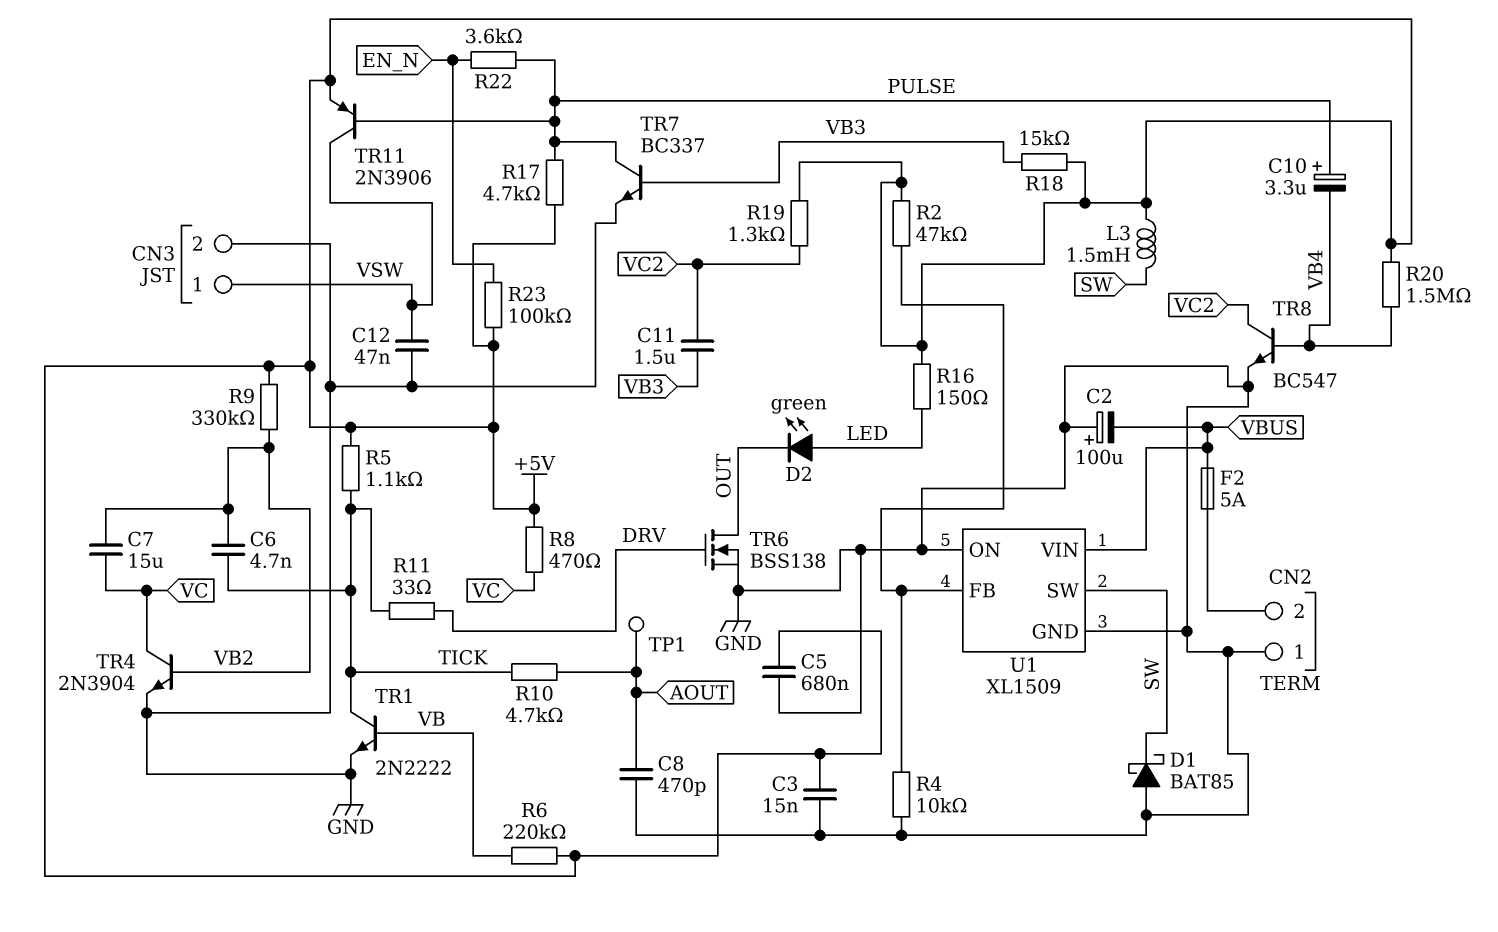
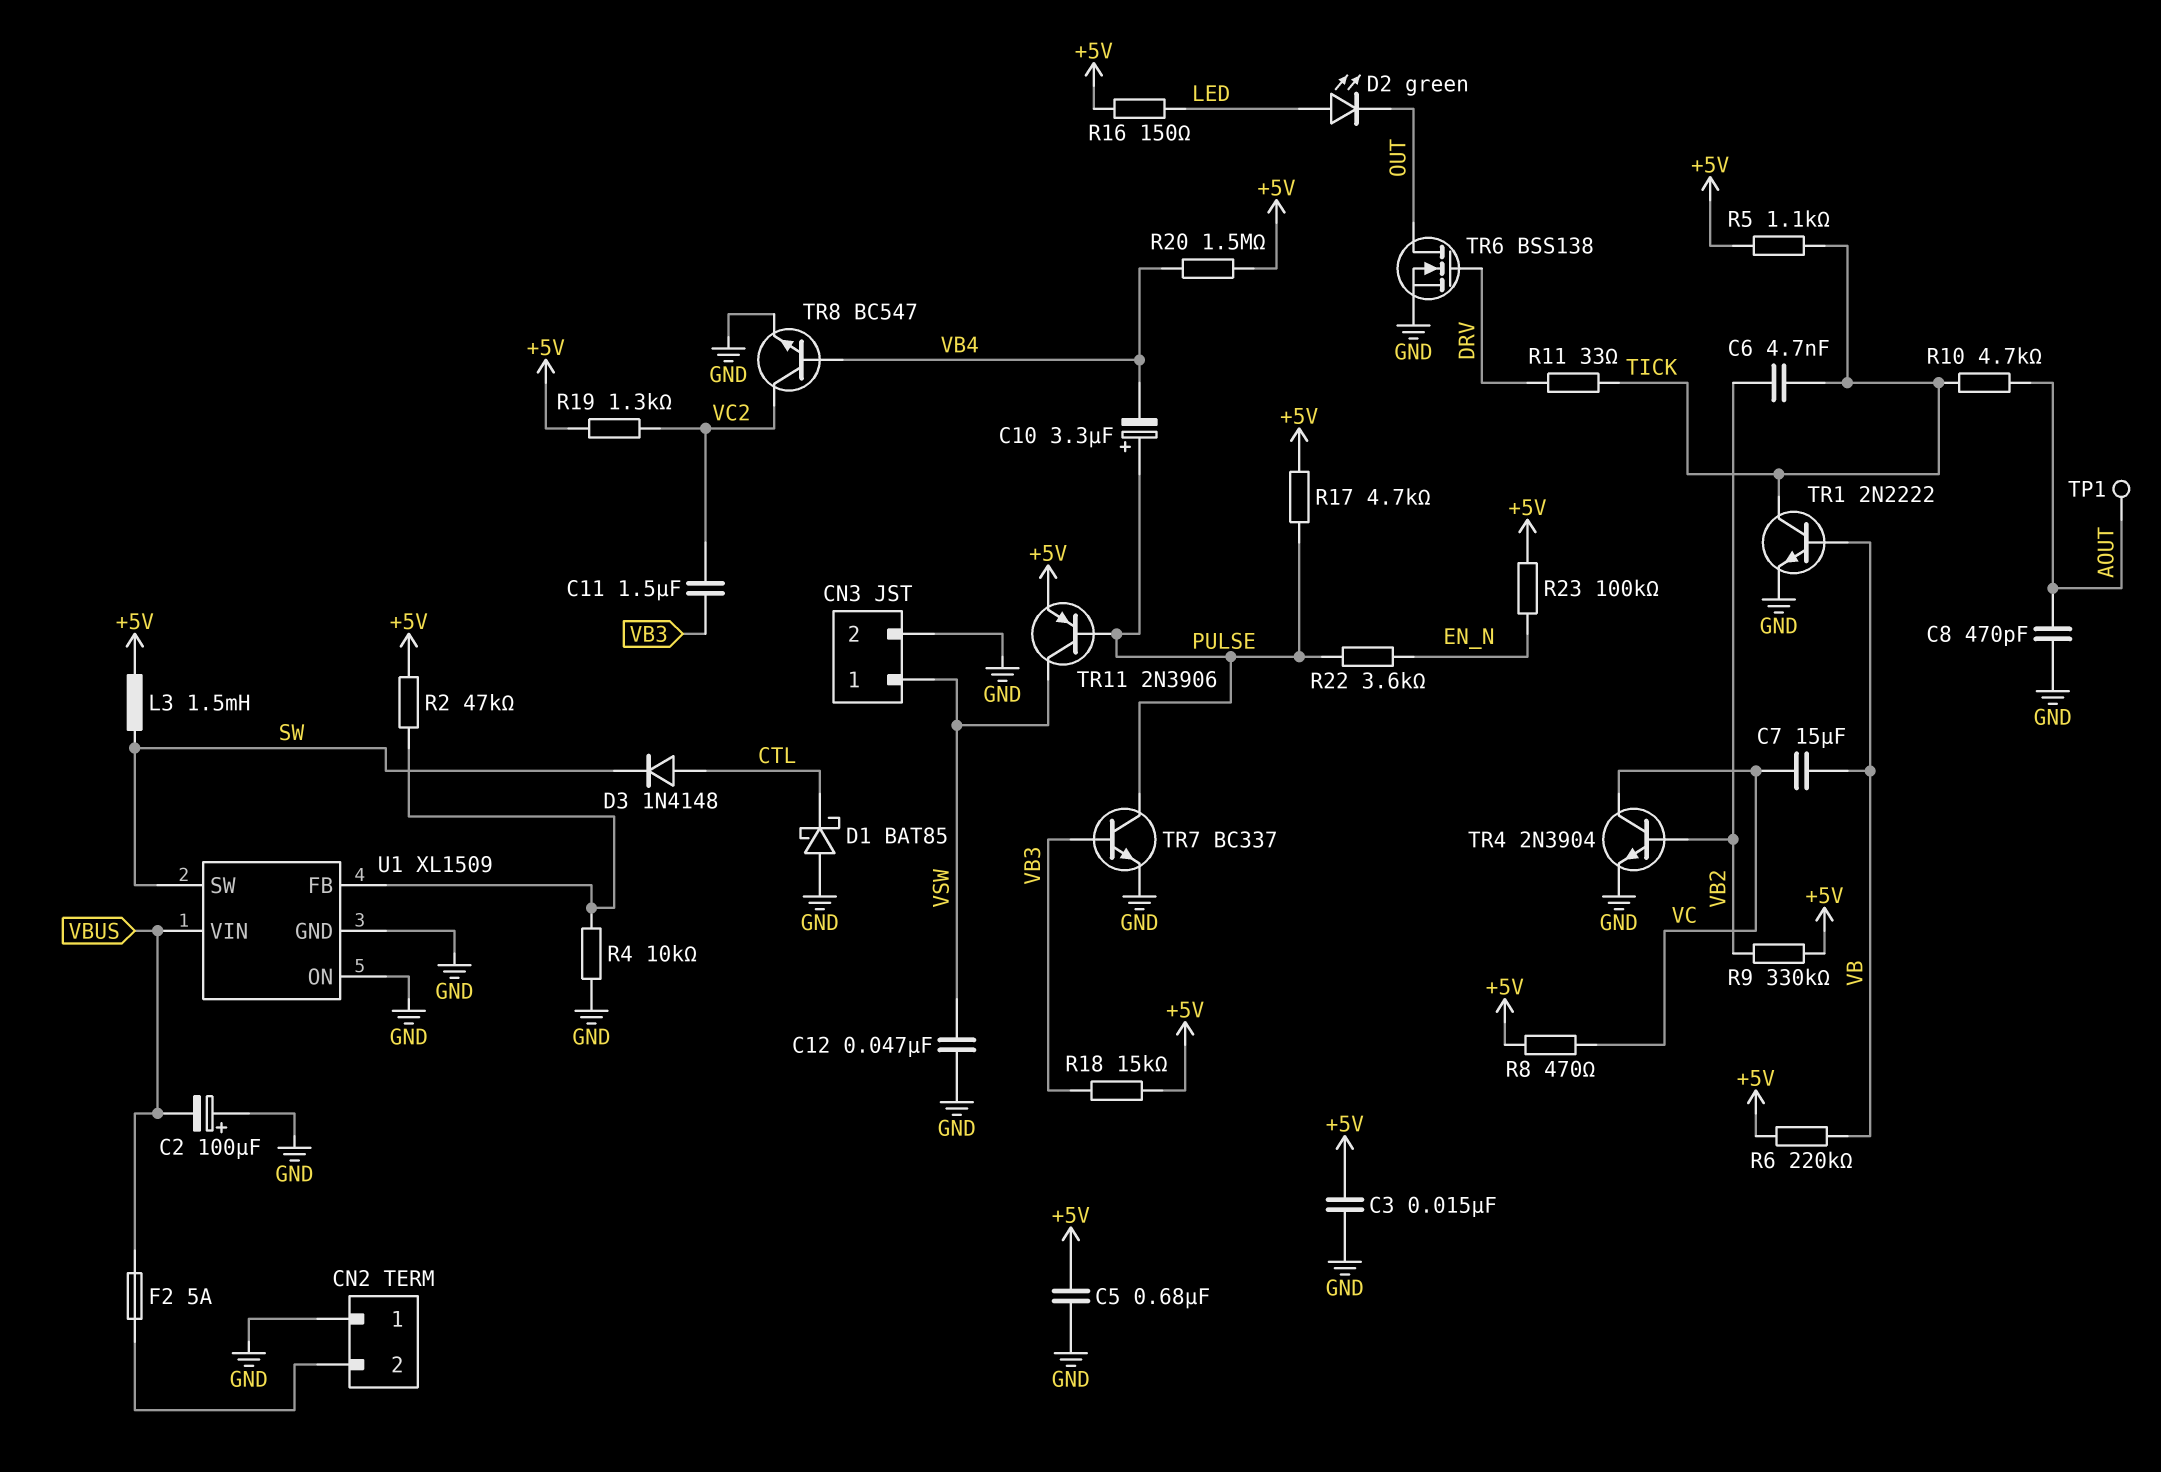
C7: 15uF (VB2, VC) -> 15uF (VB, VC)
D1: schottky BAT85 (A GND, K SW) -> schottky BAT85 (A GND, K CTL)
D3: none -> diode 1N4148 (A CTL, K SW)

